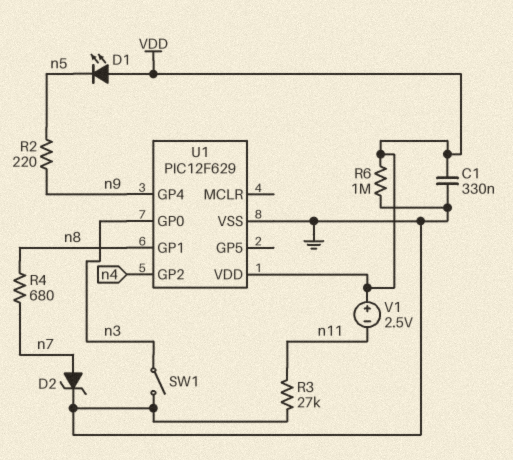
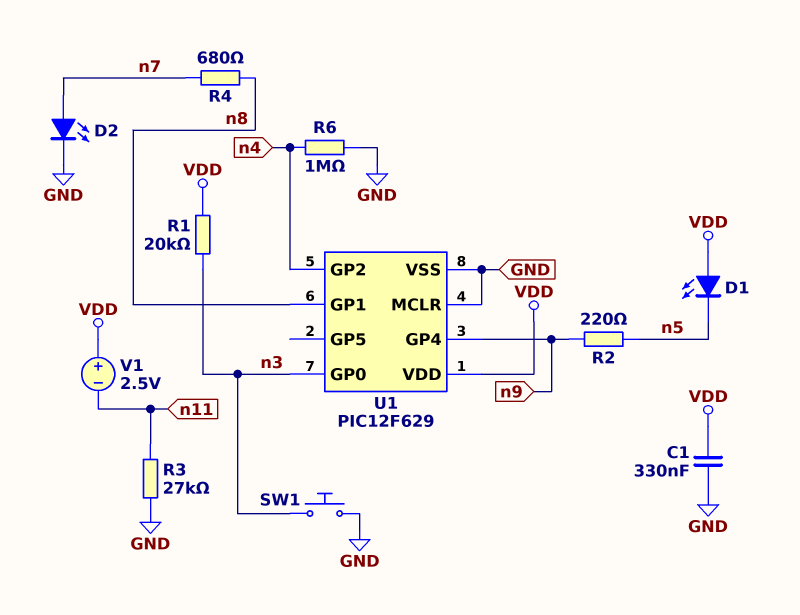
D2: zener (A n7, K GND) -> LED (A n7, K GND)
R1: none -> 20k (VDD, n3)
R6: 1M (GND, VDD) -> 1M (GND, n4)
SW1: switch (GND, n3) -> button (GND, n3)
U1 pin MCLR: none -> GND

